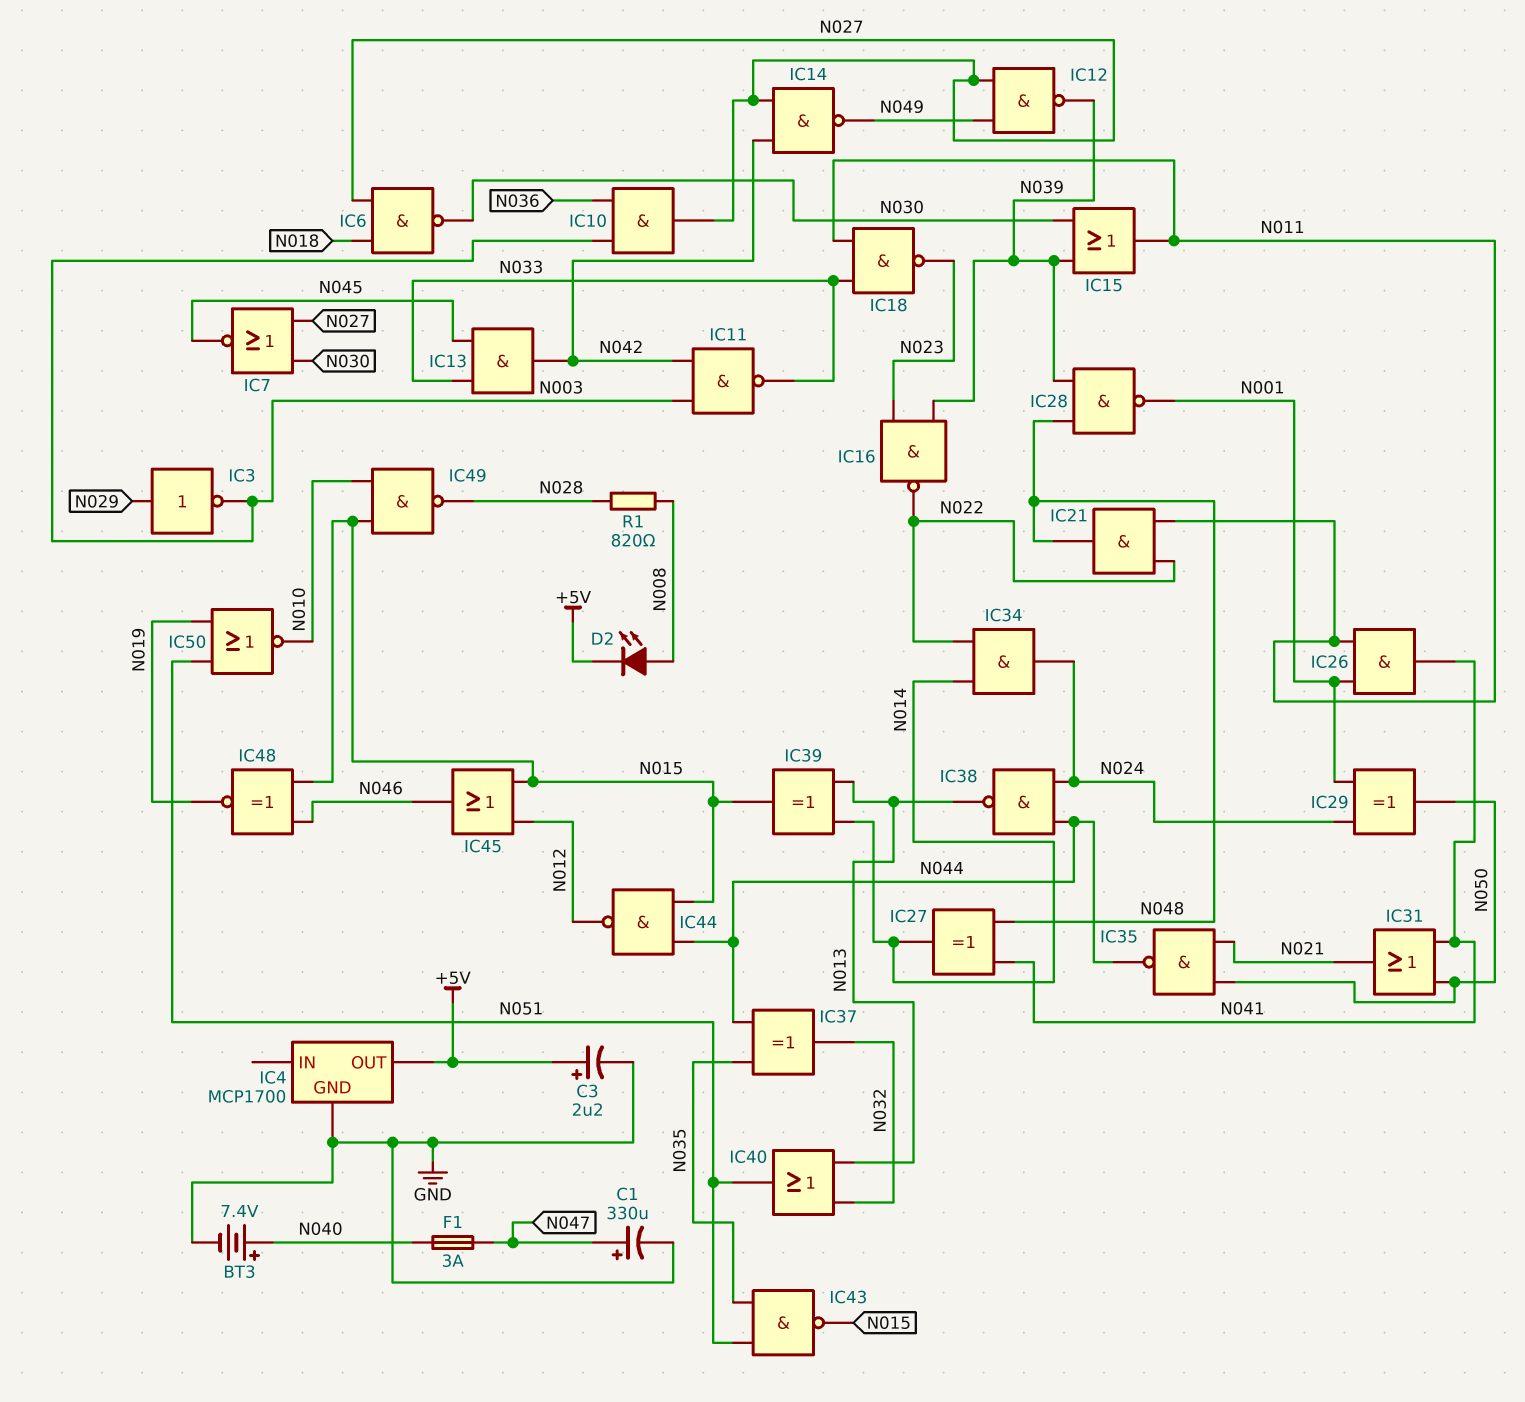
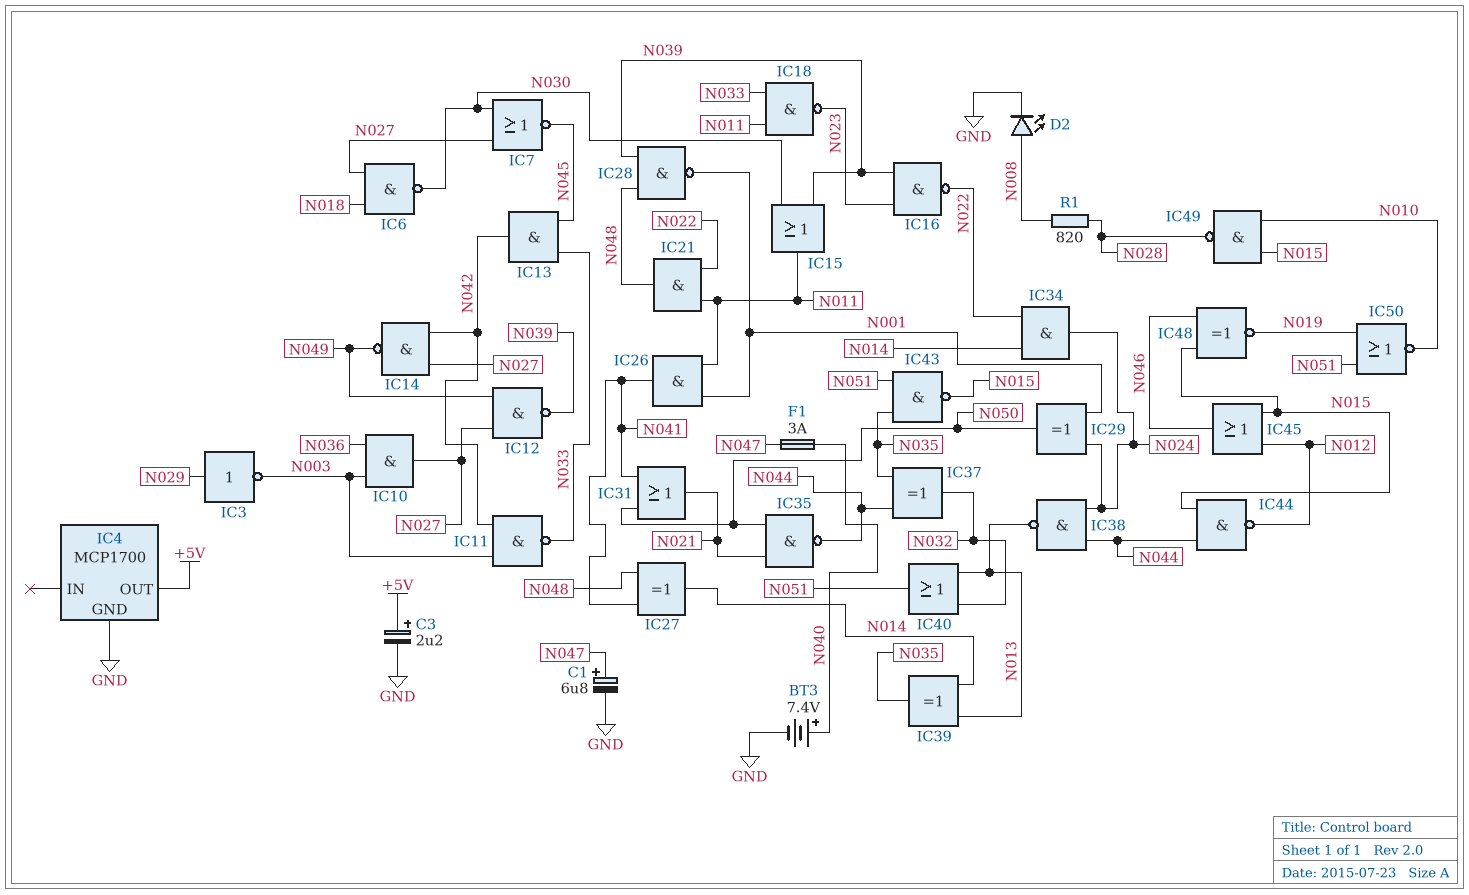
C1: 330uF (plus N047, minus GND) -> 6.8uF (plus N047, minus GND)
D2: LED (A N008, K +5V) -> LED (A N008, K GND)
IC39: XOR (in N013, in N014, out N015) -> XOR (in N013, in N014, out N035)

